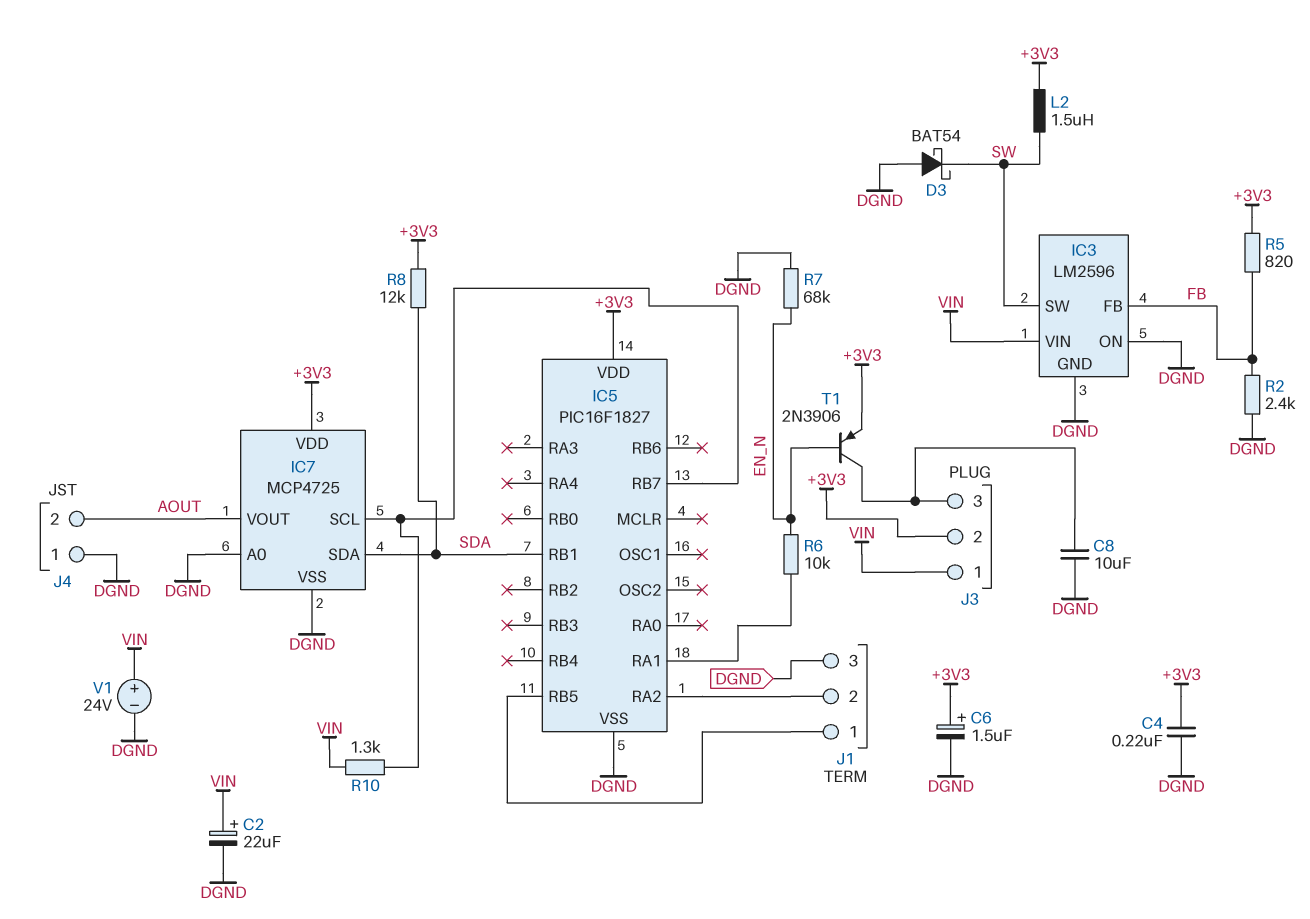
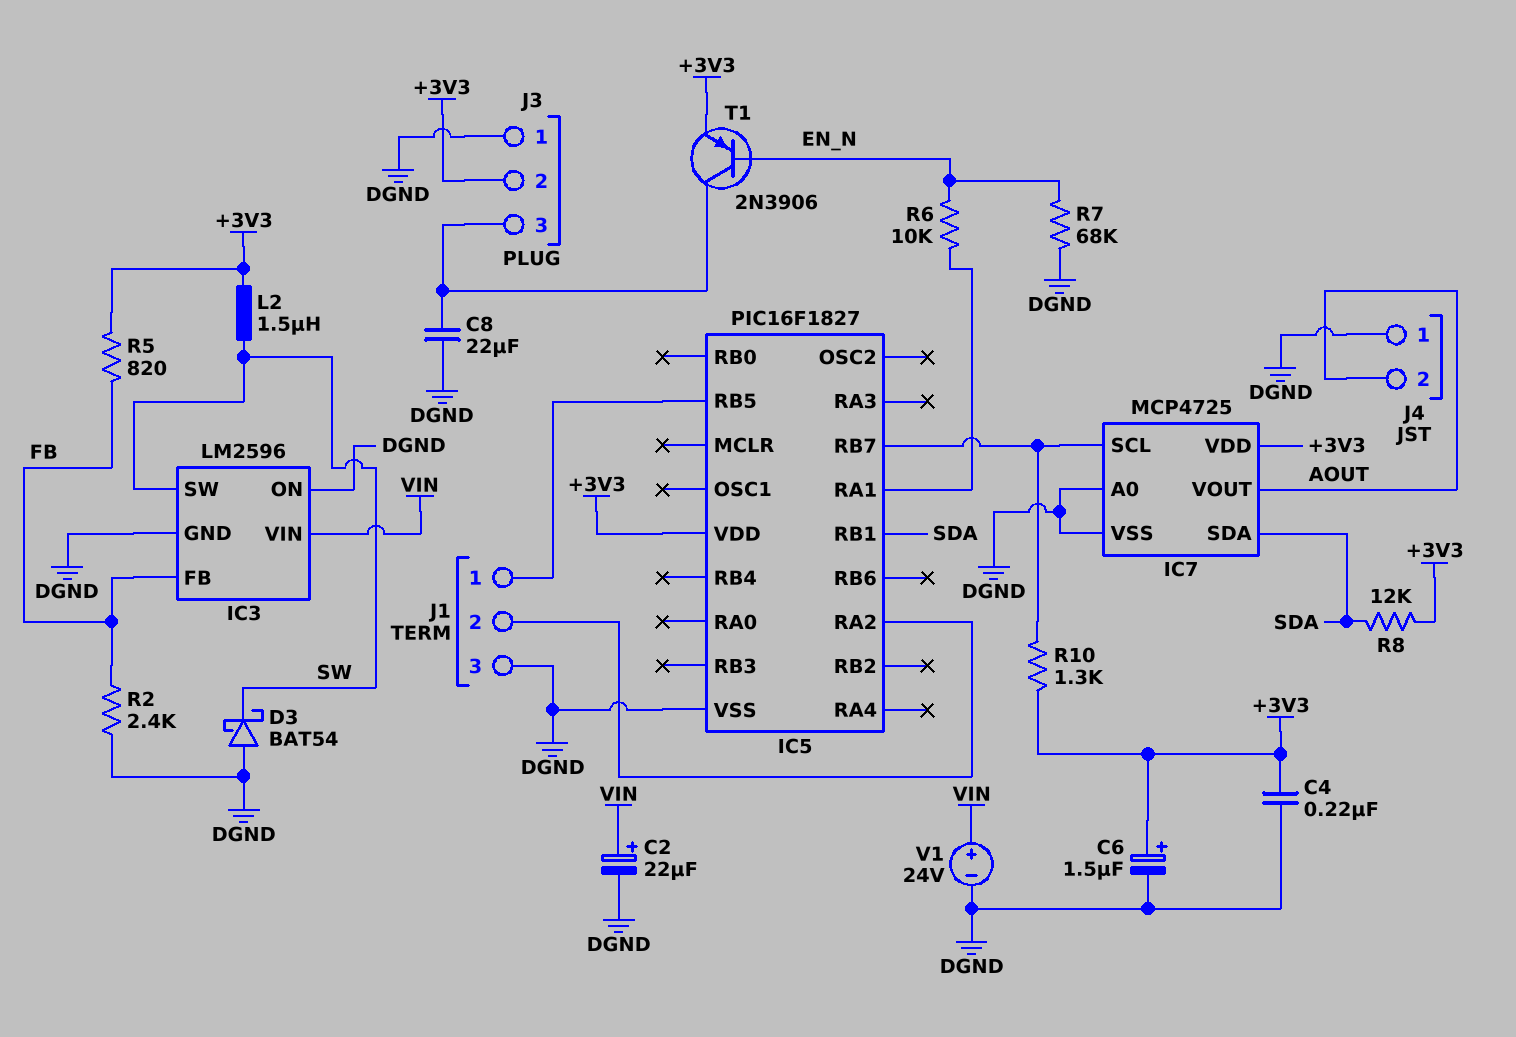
C8: 10uF (DGND, J3/3) -> 22uF (DGND, J3/3)
J3 pin 1: VIN -> DGND
R10: 1.3k (IC5/RB7, VIN) -> 1.3k (+3V3, IC5/RB7)

